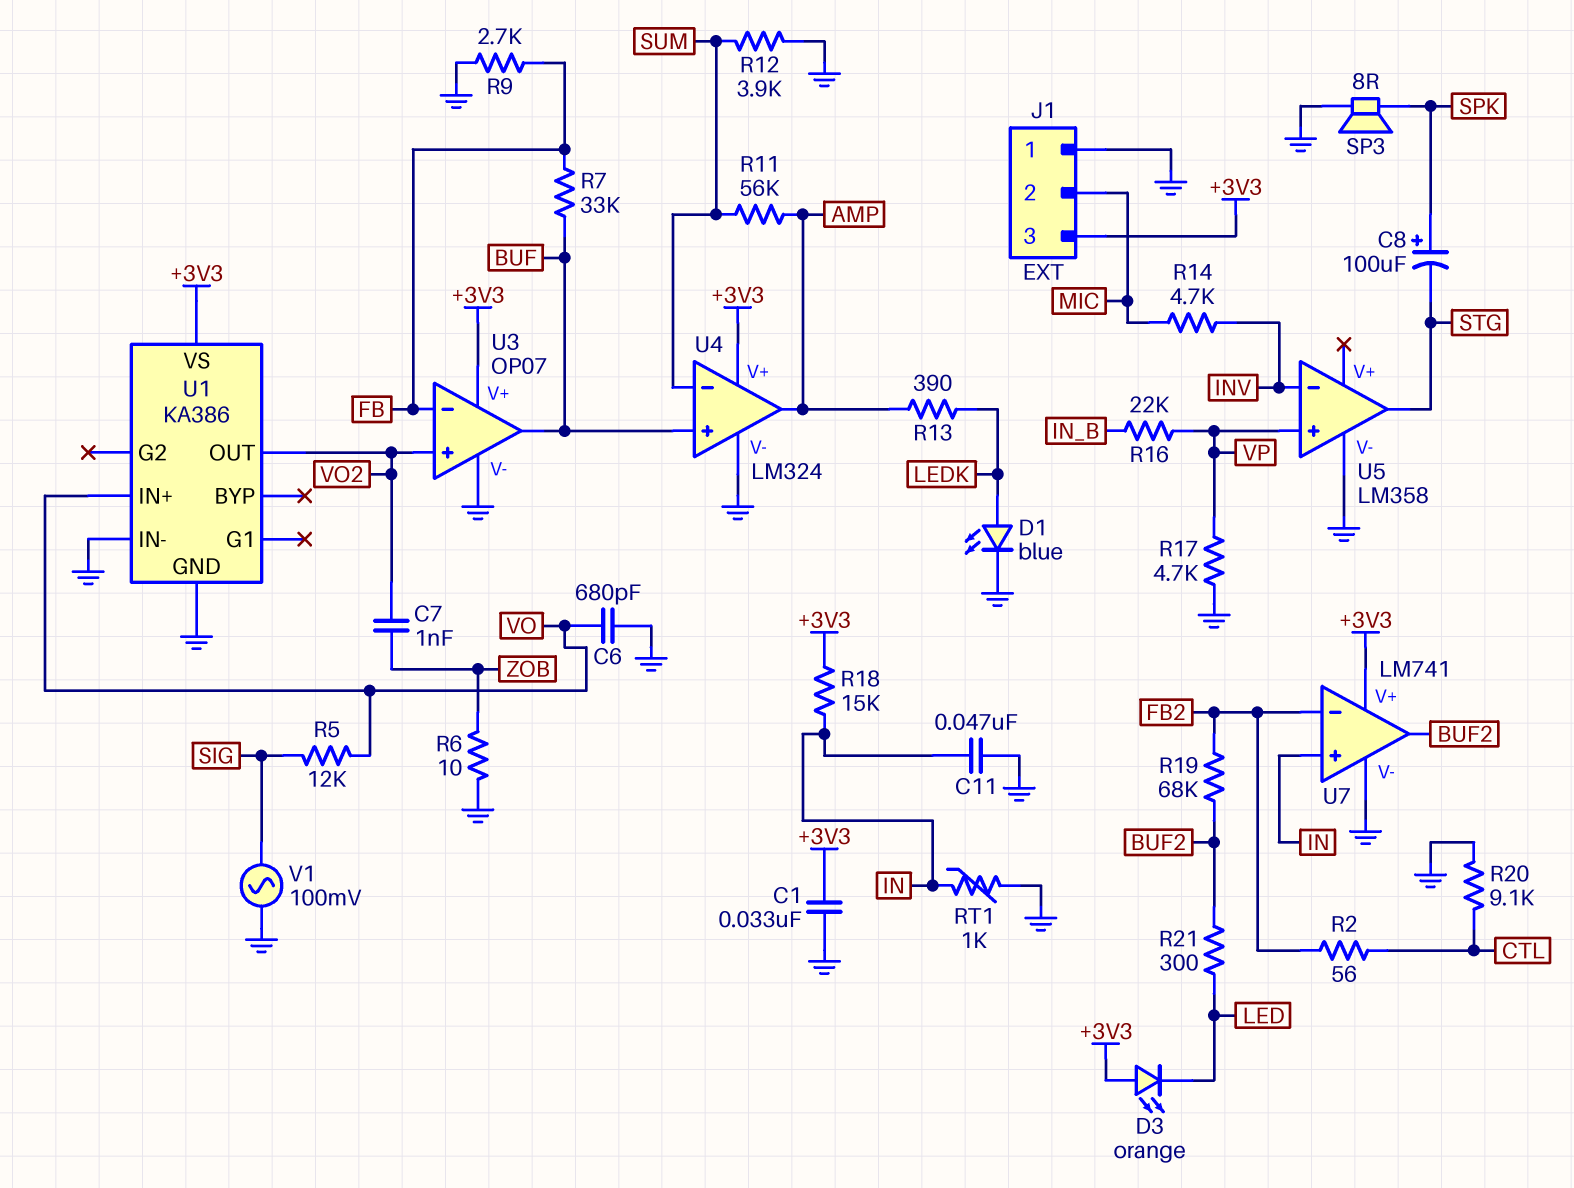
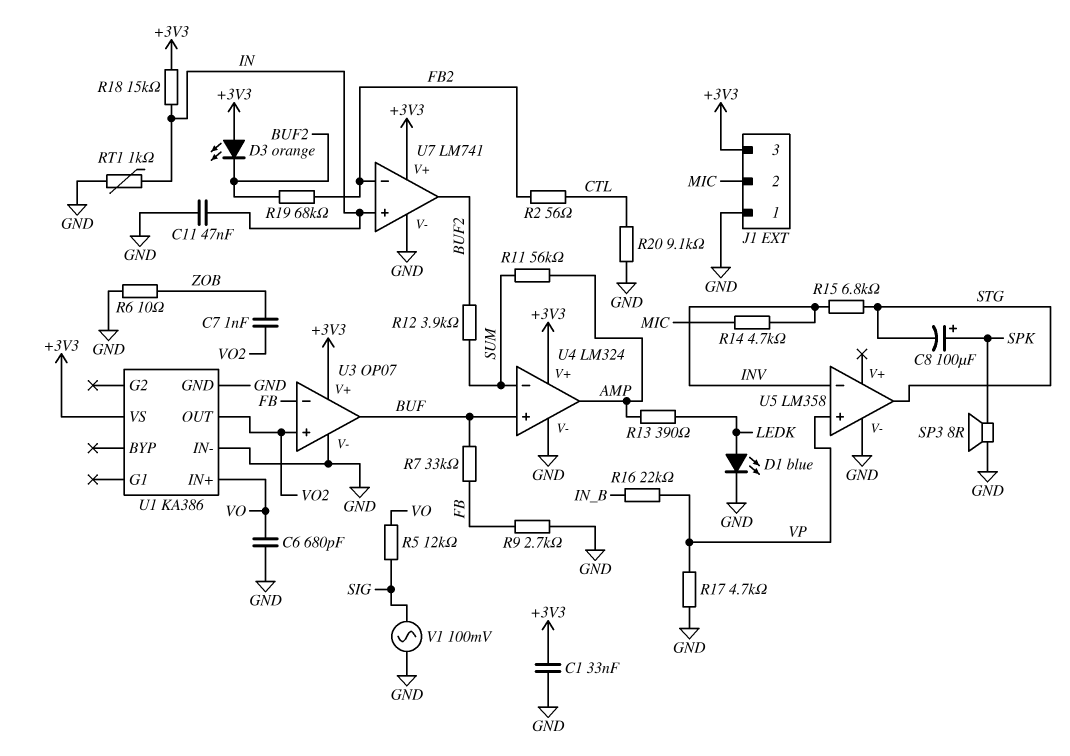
D3: LED orange (A +3V3, K LED) -> LED orange (A +3V3, K BUF2)
R12: 3.9k (GND, SUM) -> 3.9k (BUF2, SUM)
R15: none -> 6.8k (INV, STG)
R21: 300 (BUF2, LED) -> none

